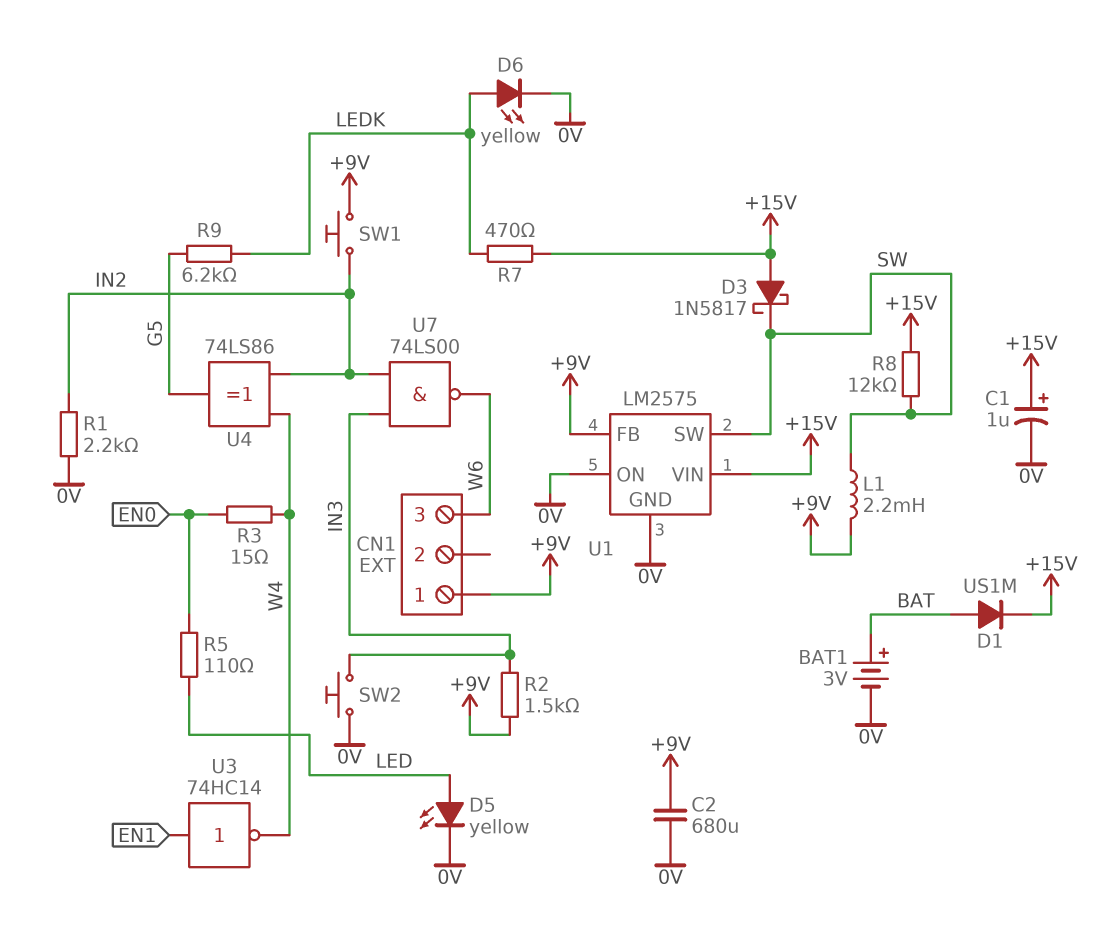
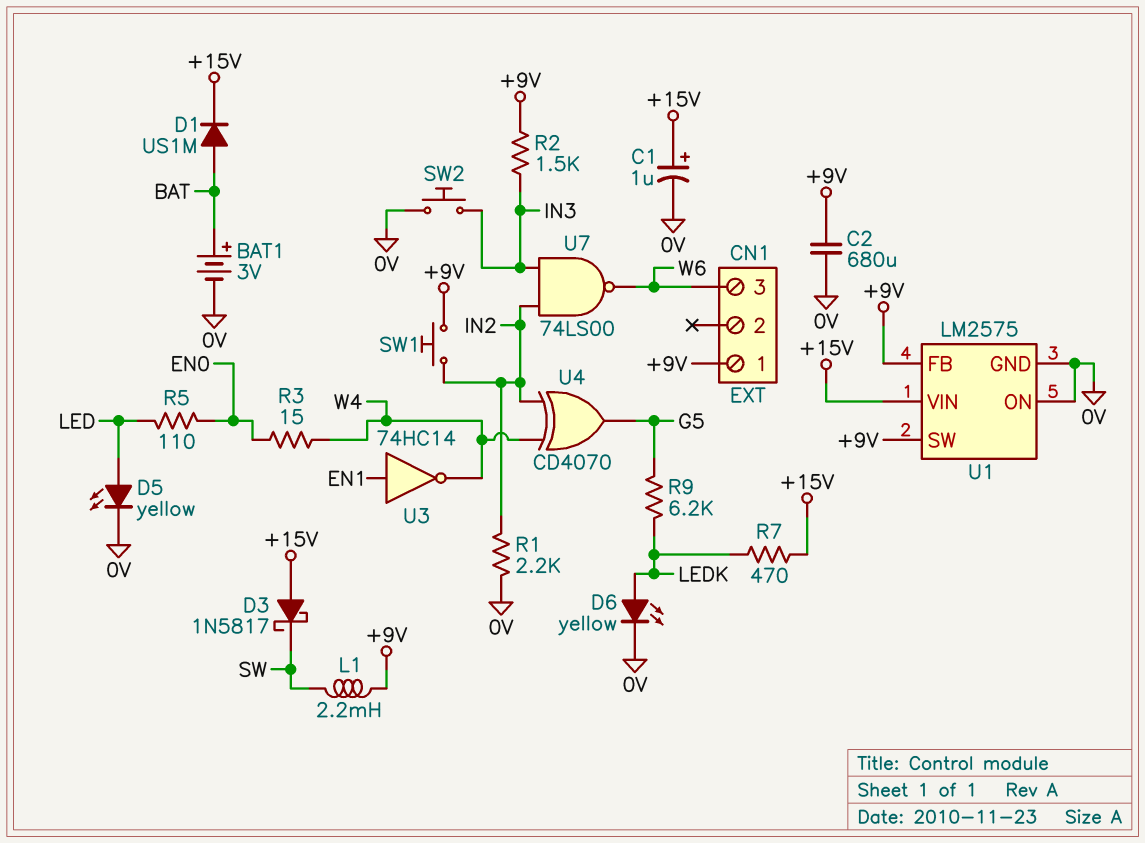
R8: 12k (+15V, SW) -> none
U1 pin SW: SW -> +9V
U4: XOR 74LS86 (in IN2, in W4, out G5) -> XOR CD4070 (in IN2, in W4, out G5)

